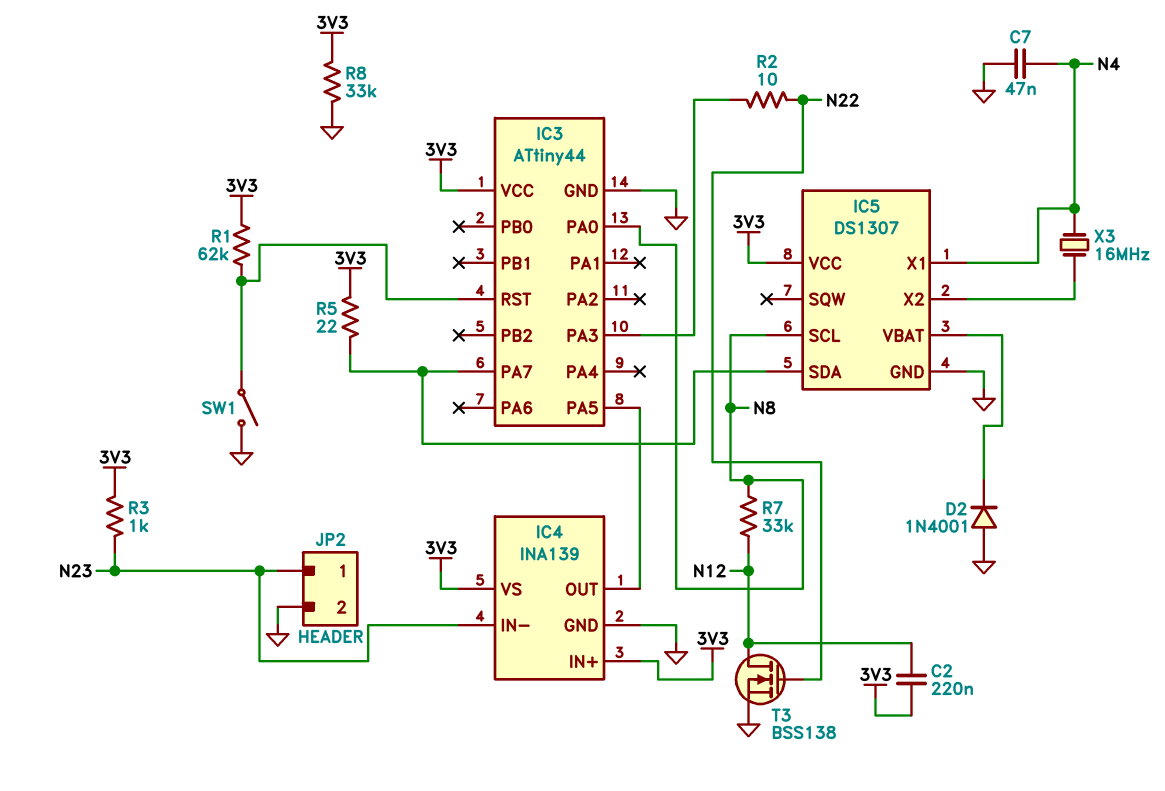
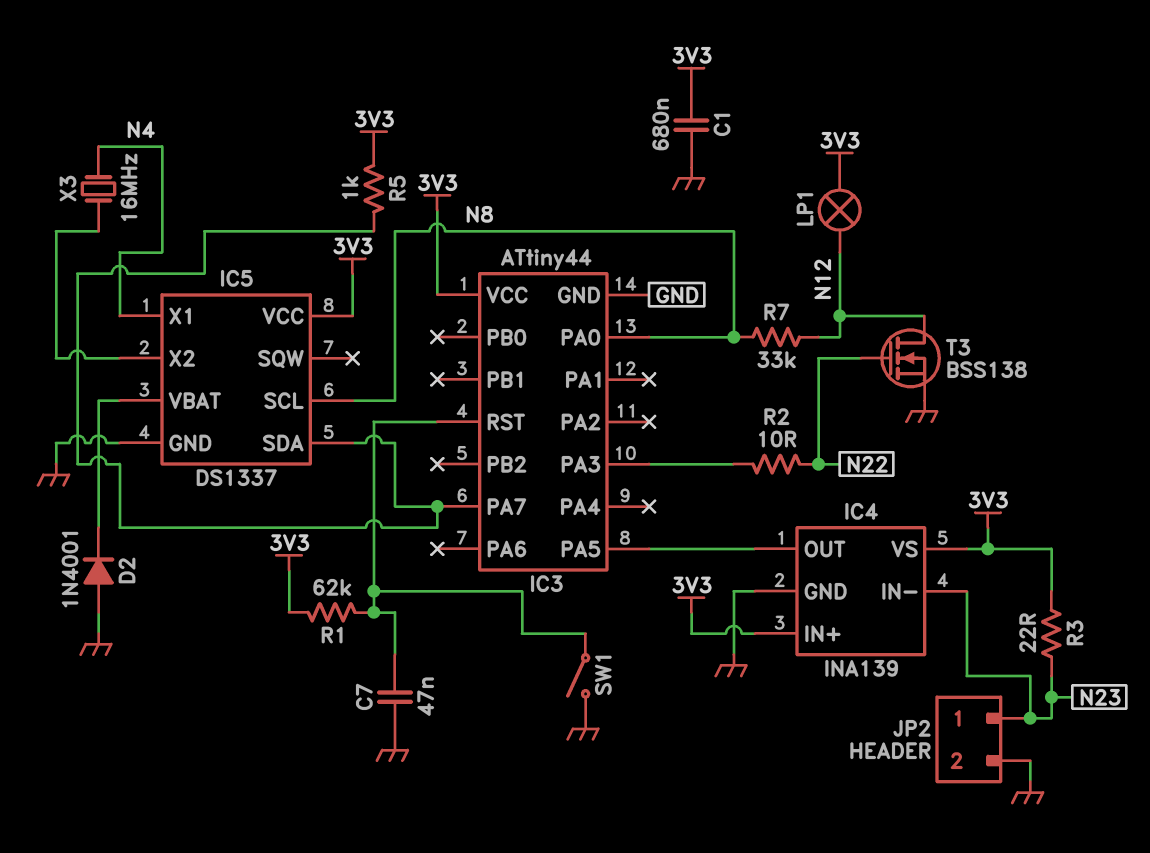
C1: none -> 680nF (3V3, GND)
C2: 220nF (3V3, N12) -> none
C7: 47nF (GND, N4) -> 47nF (GND, IC3/RST)
IC5: DS1307 -> DS1337
LP1: none -> lamp (3V3, N12)
R3: 1k (3V3, N23) -> 22 (3V3, N23)
R5: 22 (3V3, IC3/PA7) -> 1k (3V3, IC3/PA7)
R8: 33k (3V3, GND) -> none

